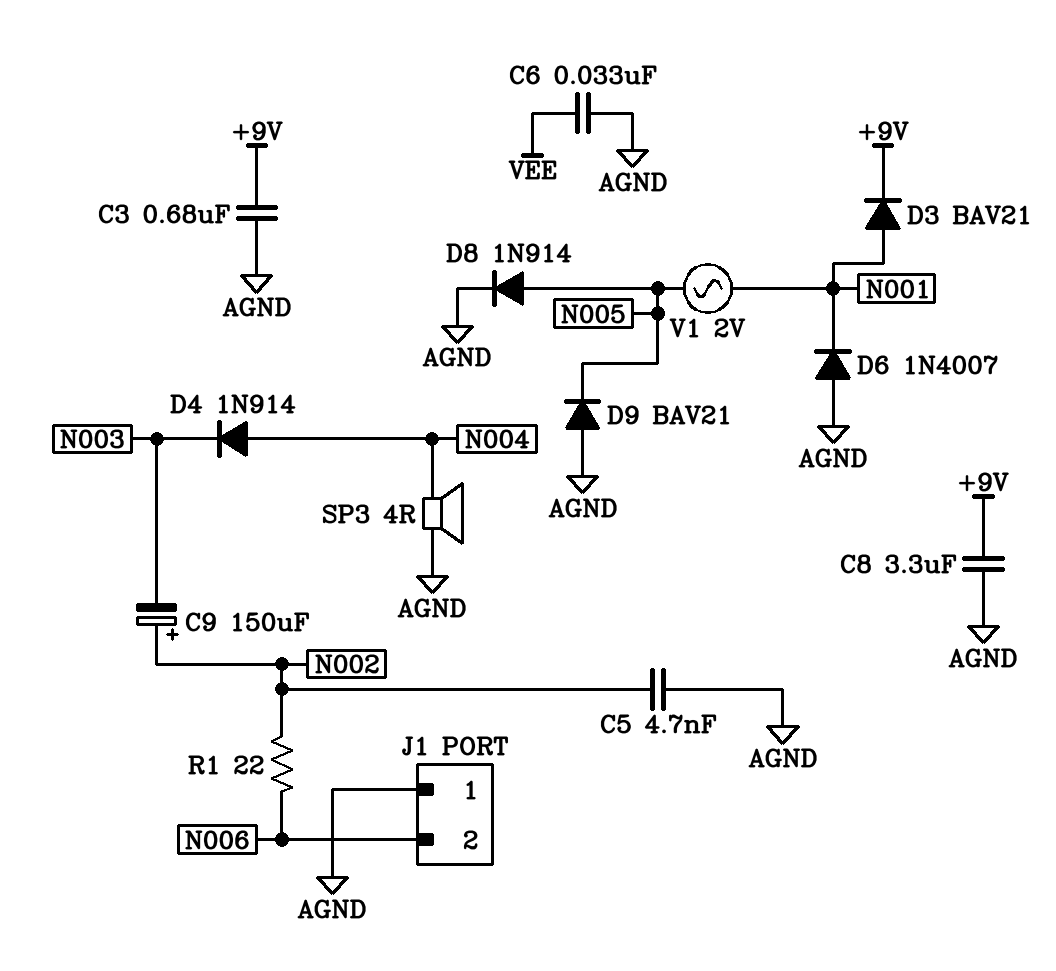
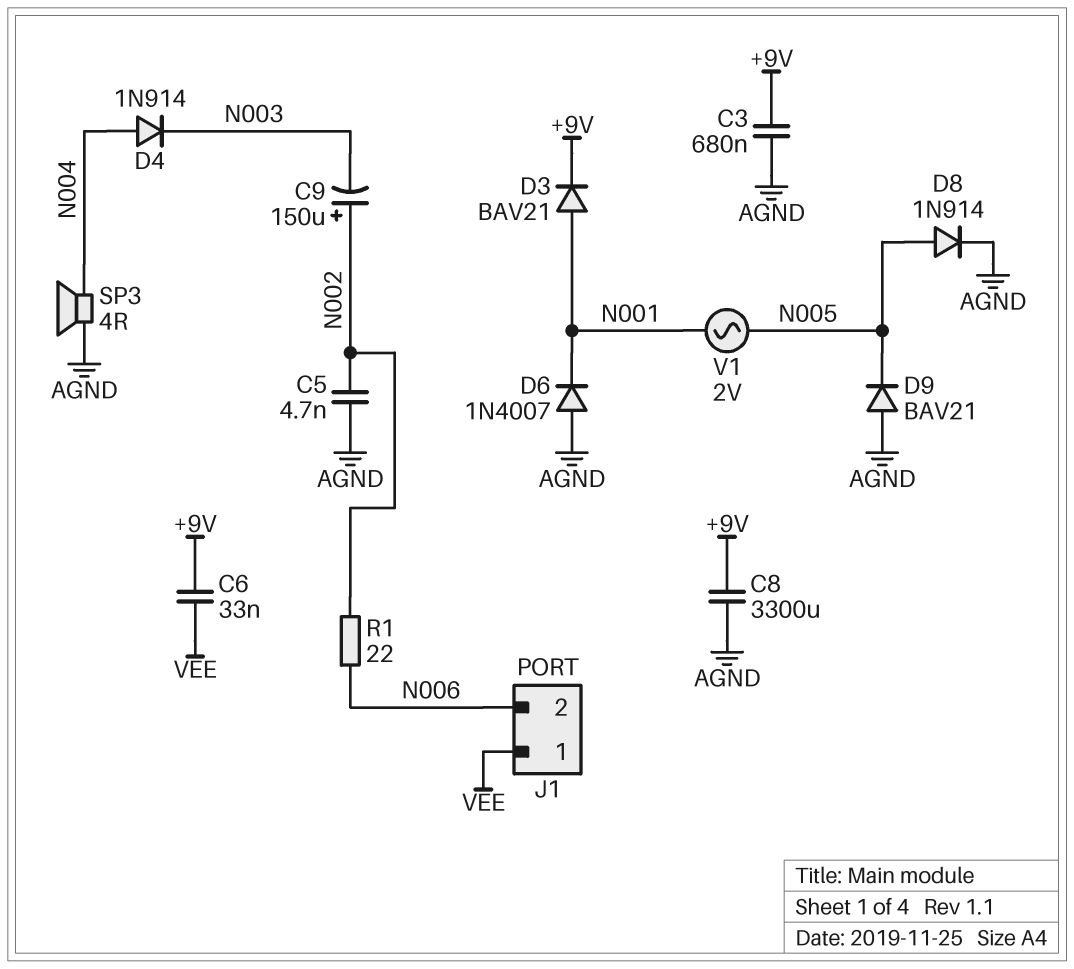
C6: 33nF (AGND, VEE) -> 33nF (+9V, VEE)
C8: 3.3uF (+9V, AGND) -> 3300uF (+9V, AGND)
J1 pin 1: AGND -> VEE

